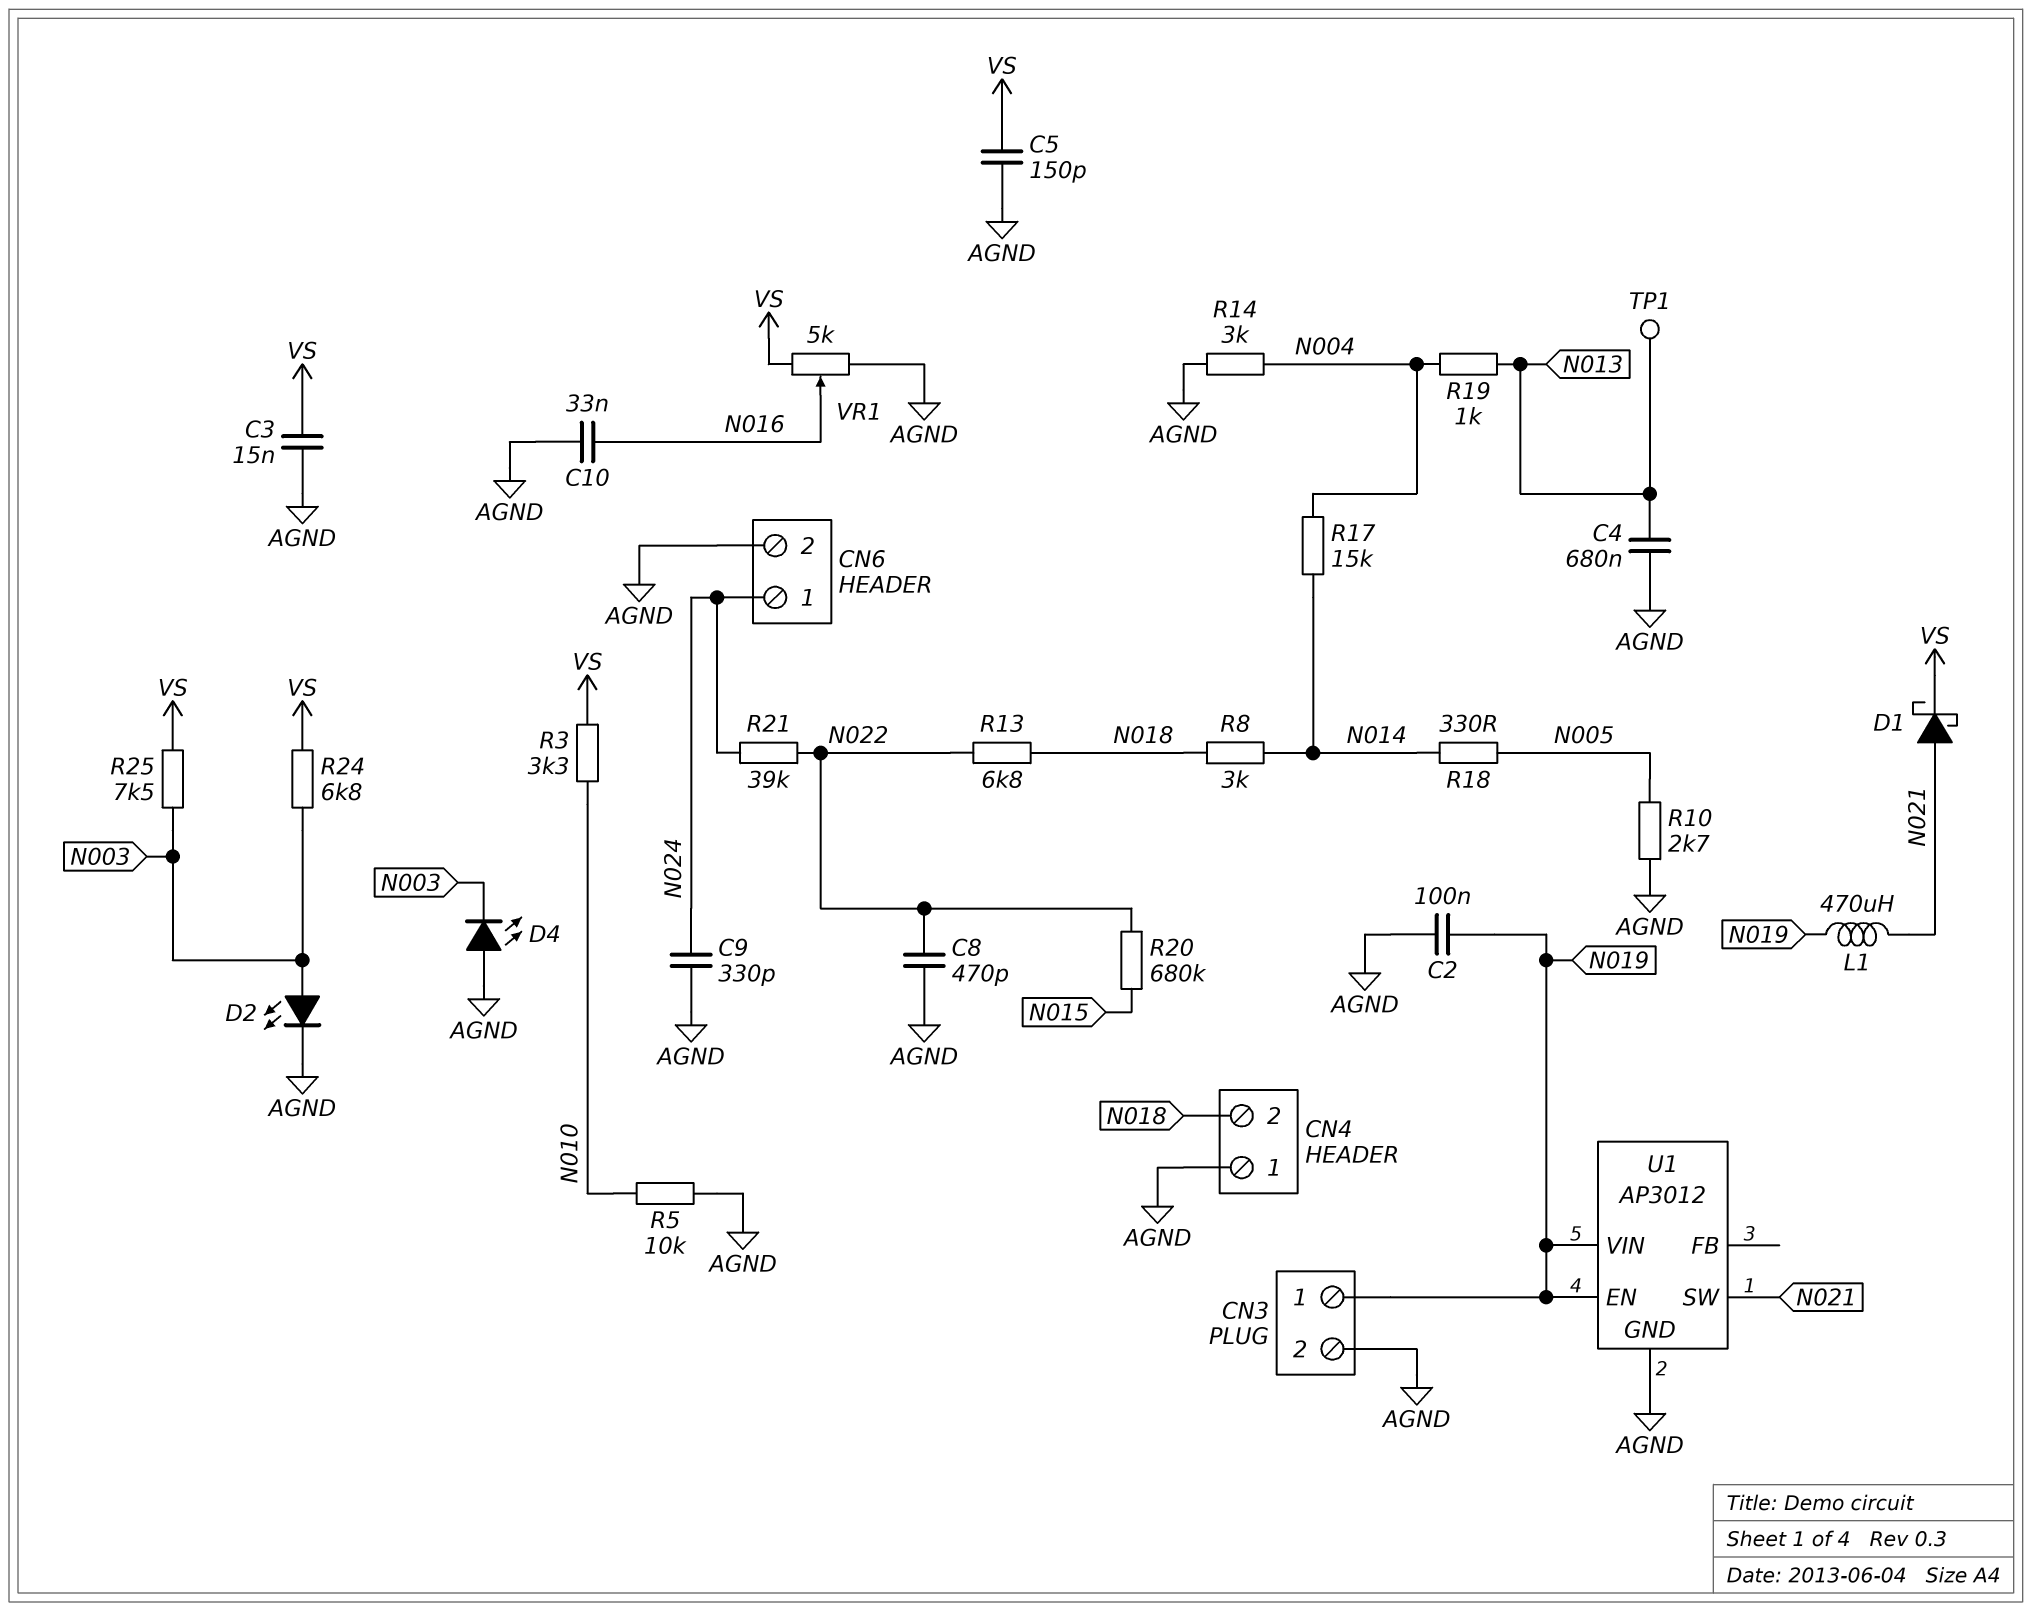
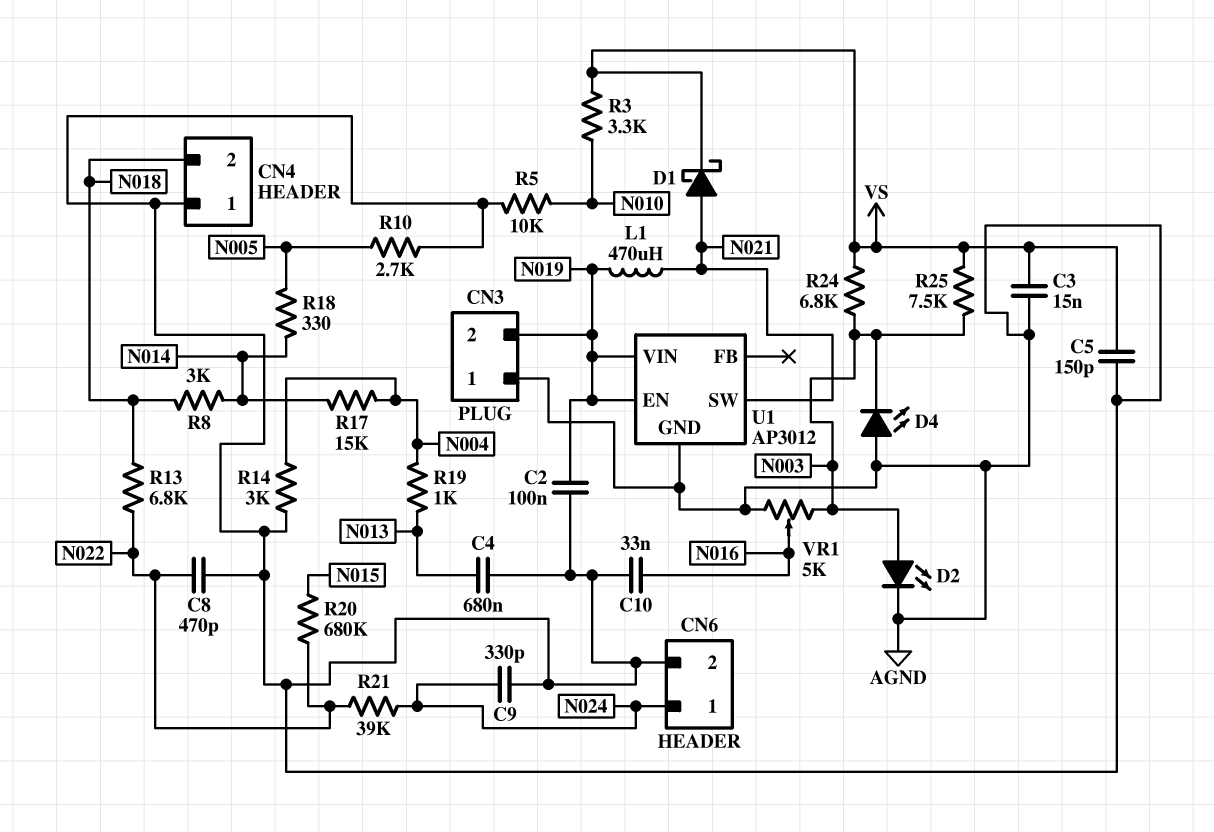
CN3 pin 1: N019 -> AGND
CN3 pin 2: AGND -> N019
TP1: test point (N013) -> none
VR1: 5k (AGND, VS, wiper N016) -> 5k (AGND, N003, wiper N016)

